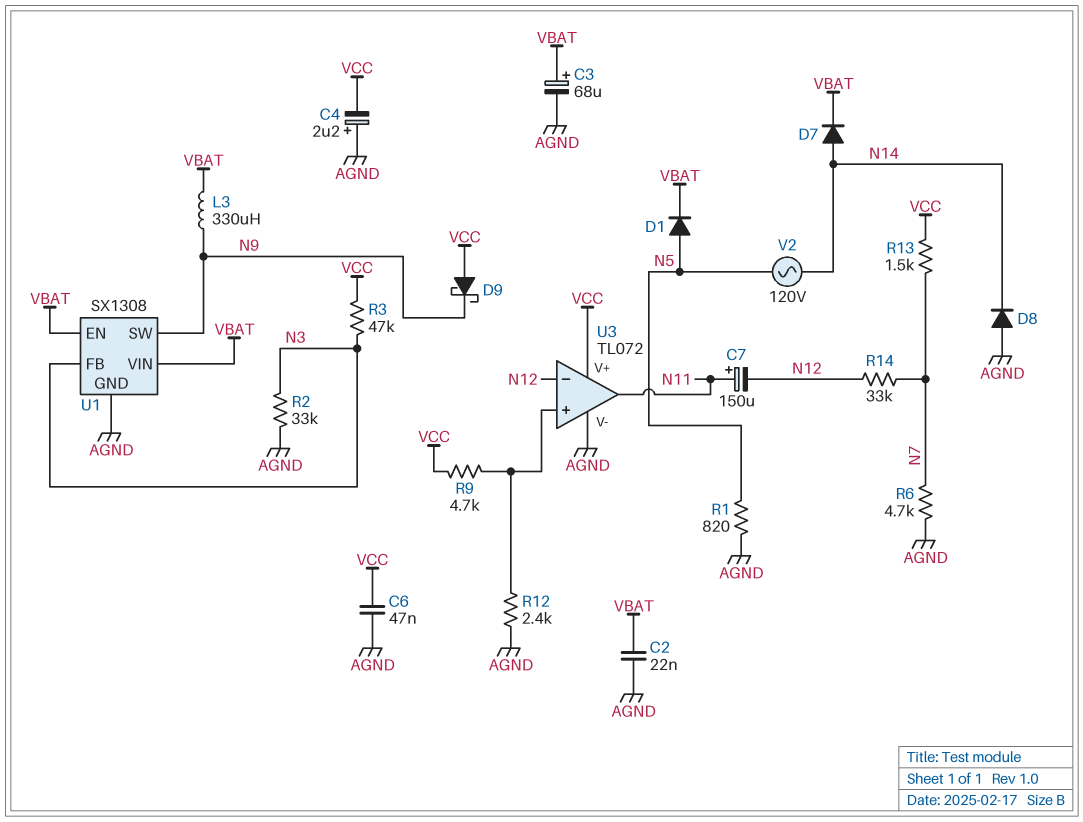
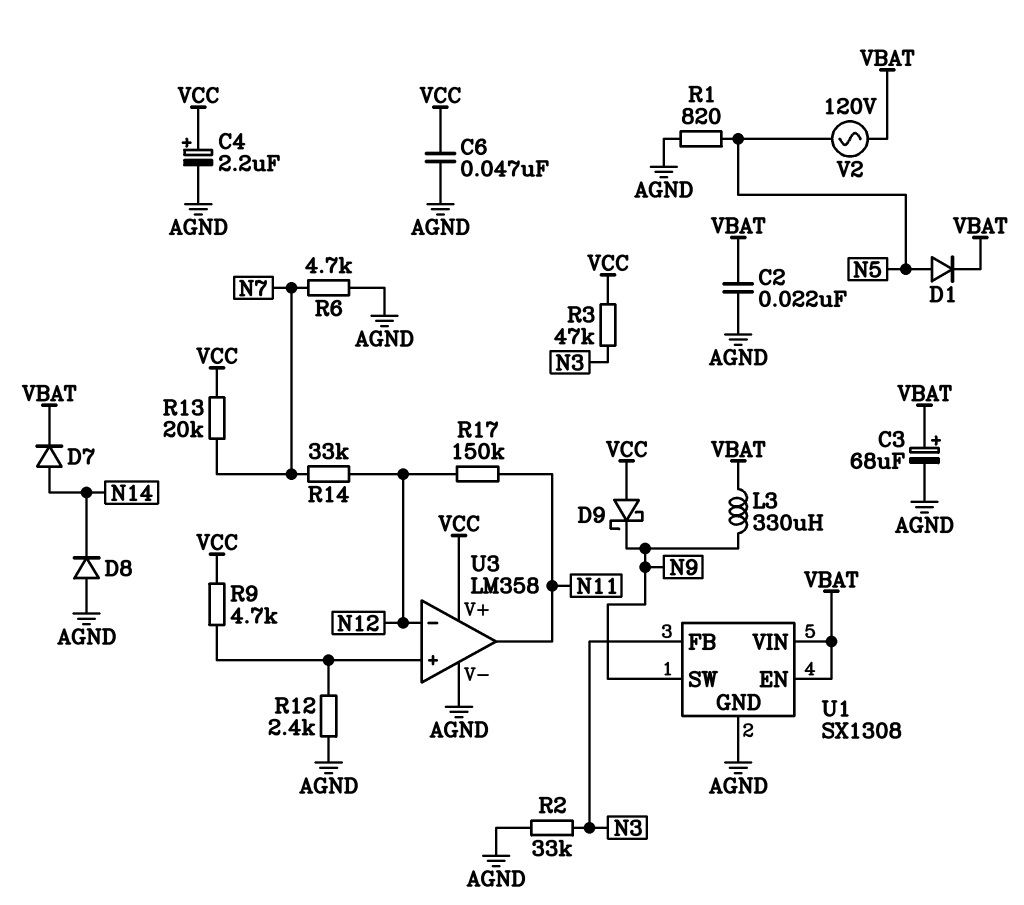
C4: 2.2uF (plus AGND, minus VCC) -> 2.2uF (plus VCC, minus AGND)
C7: 150uF (plus N11, minus N12) -> none
R13: 1.5k (N7, VCC) -> 20k (N7, VCC)
R17: none -> 150k (N11, N12)
U3: TL072 -> LM358
V2: AC 120V (N5, N14) -> AC 120V (N5, VBAT)

